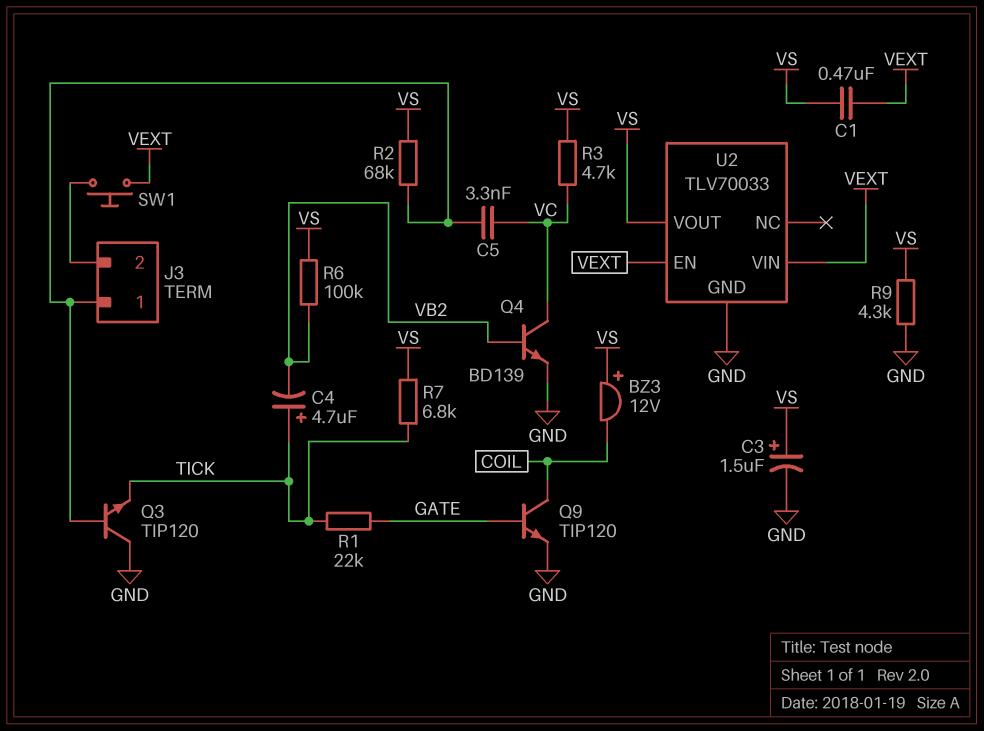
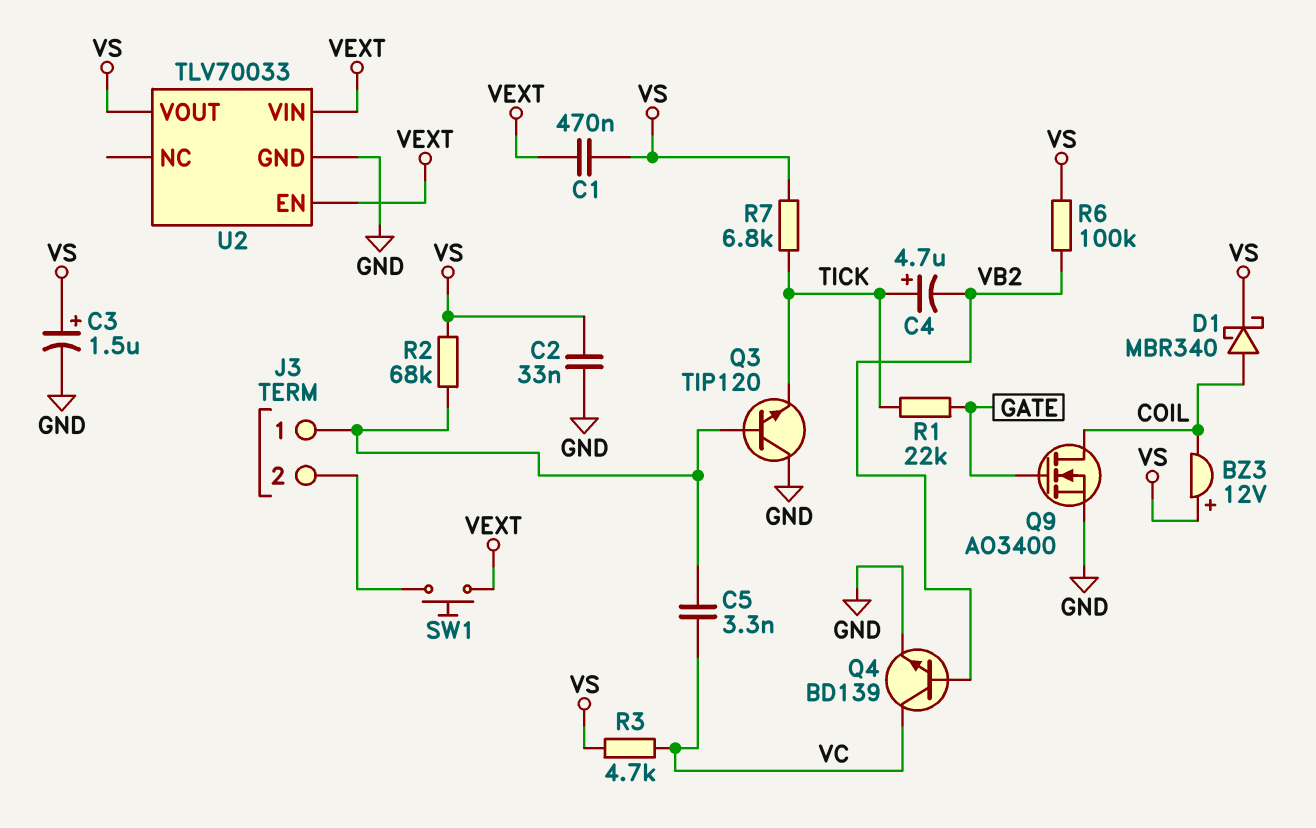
C2: none -> 33nF (GND, VS)
D1: none -> schottky MBR340 (A COIL, K VS)
Q9: NPN TIP120 (B GATE, C COIL, E GND) -> NMOS AO3400 (G GATE, D COIL, S GND)
R9: 4.3k (GND, VS) -> none

